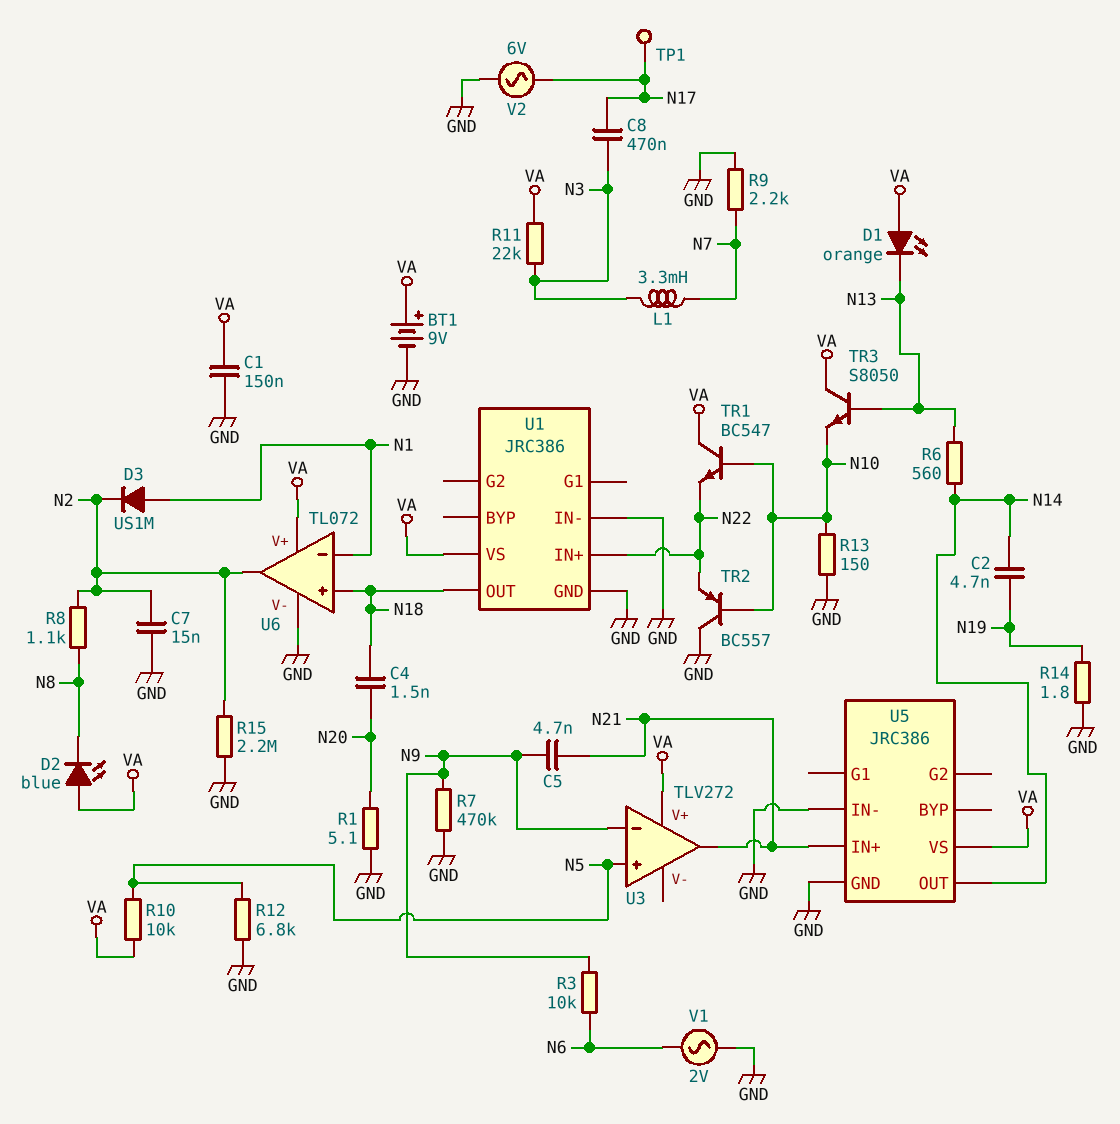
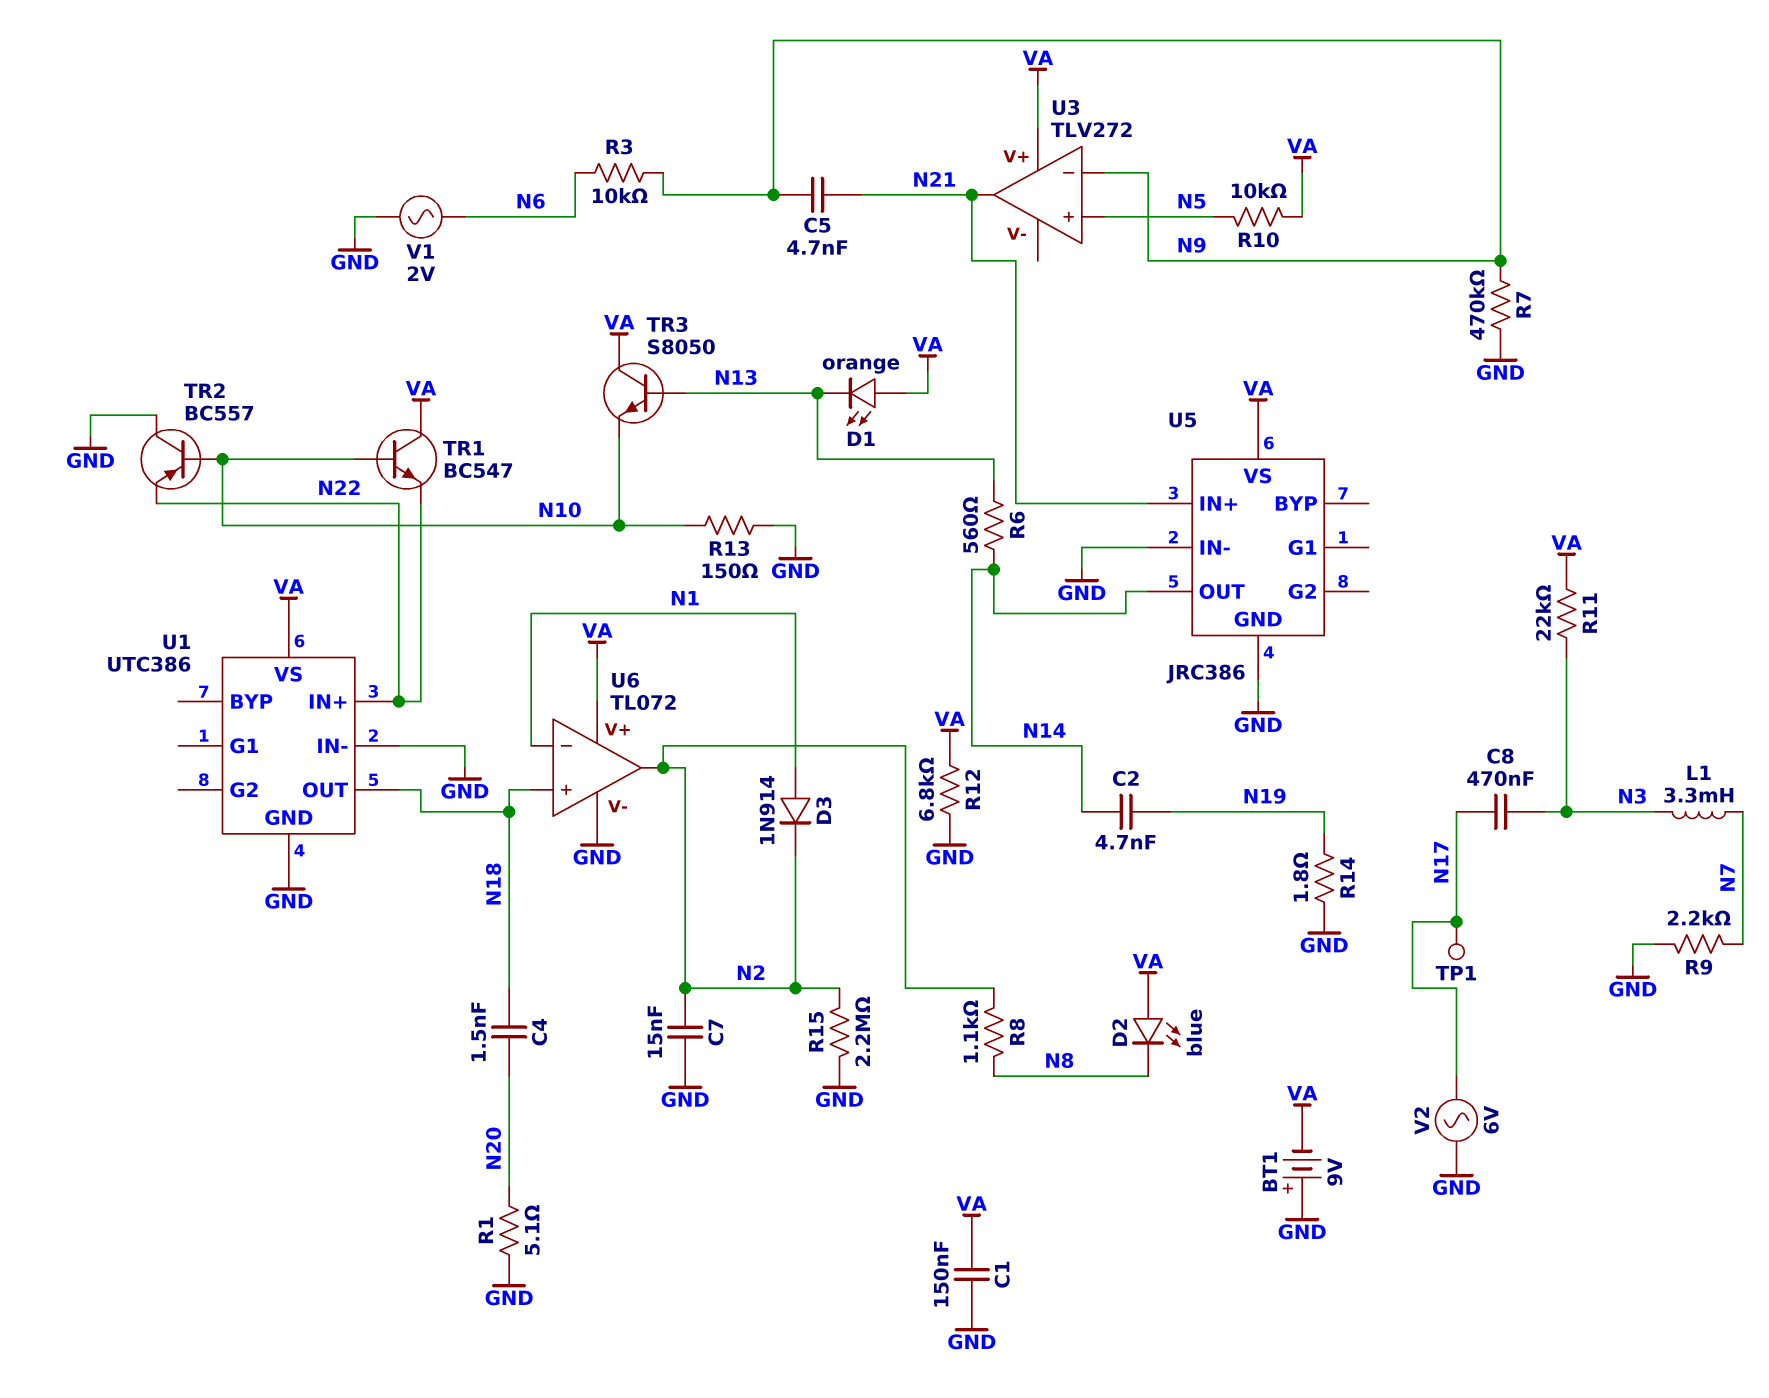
BT1: 9V (plus VA, minus GND) -> 9V (plus GND, minus VA)
D3: diode US1M (A N1, K N2) -> diode 1N914 (A N1, K N2)
R12: 6.8k (GND, N5) -> 6.8k (GND, VA)
U1: JRC386 -> UTC386

